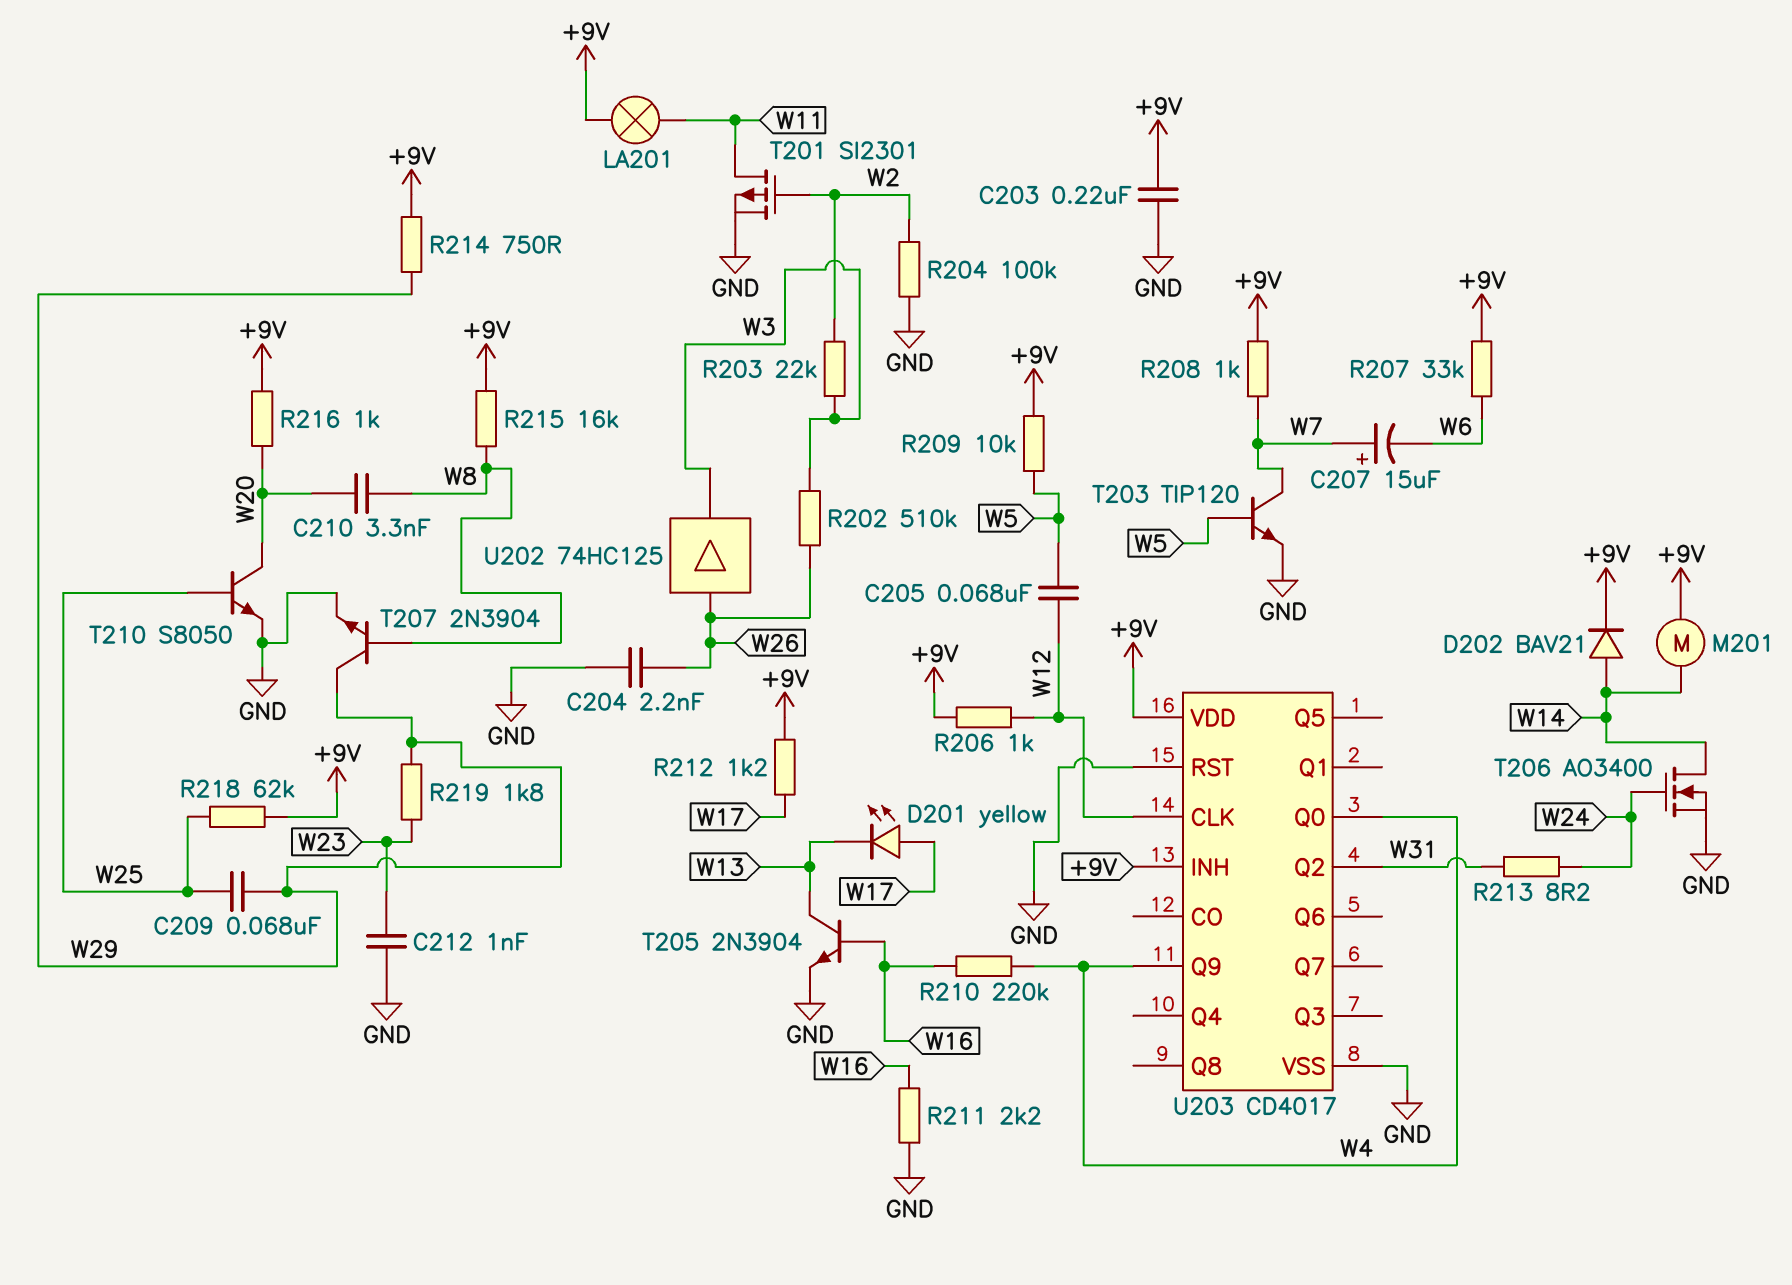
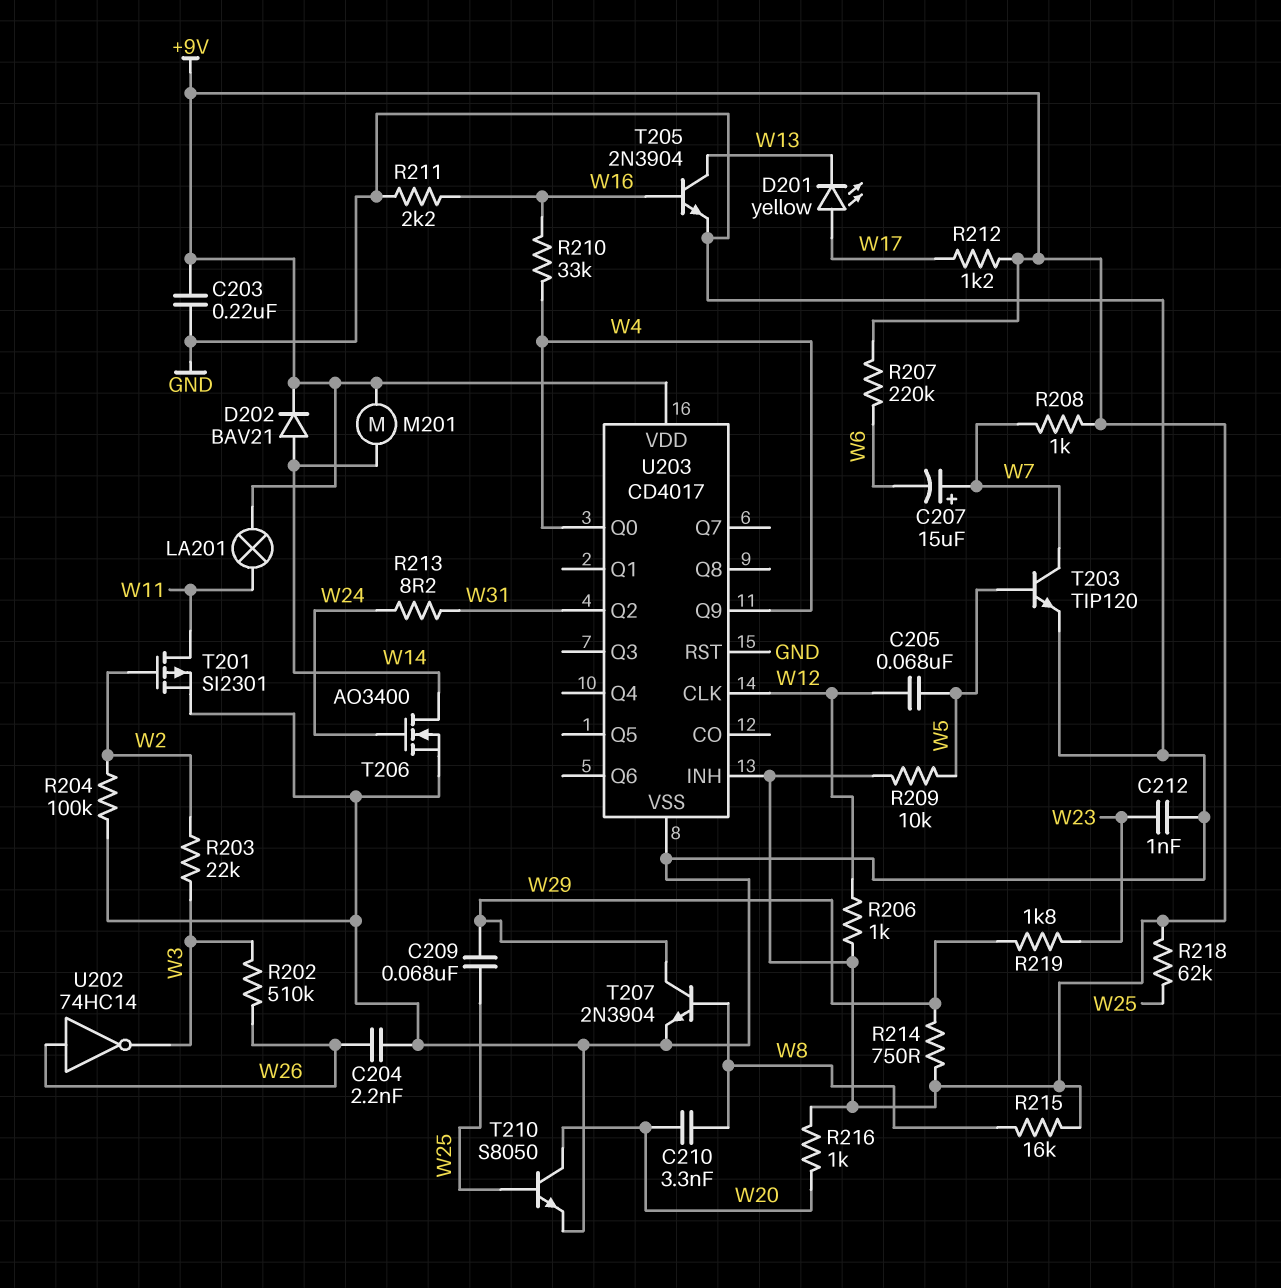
R207: 33k (+9V, W6) -> 220k (+9V, W6)
R210: 220k (W4, W16) -> 33k (W4, W16)
U202: buffer 74HC125 (in W26, out W3) -> NOT 74HC14 (in W26, out W3)

